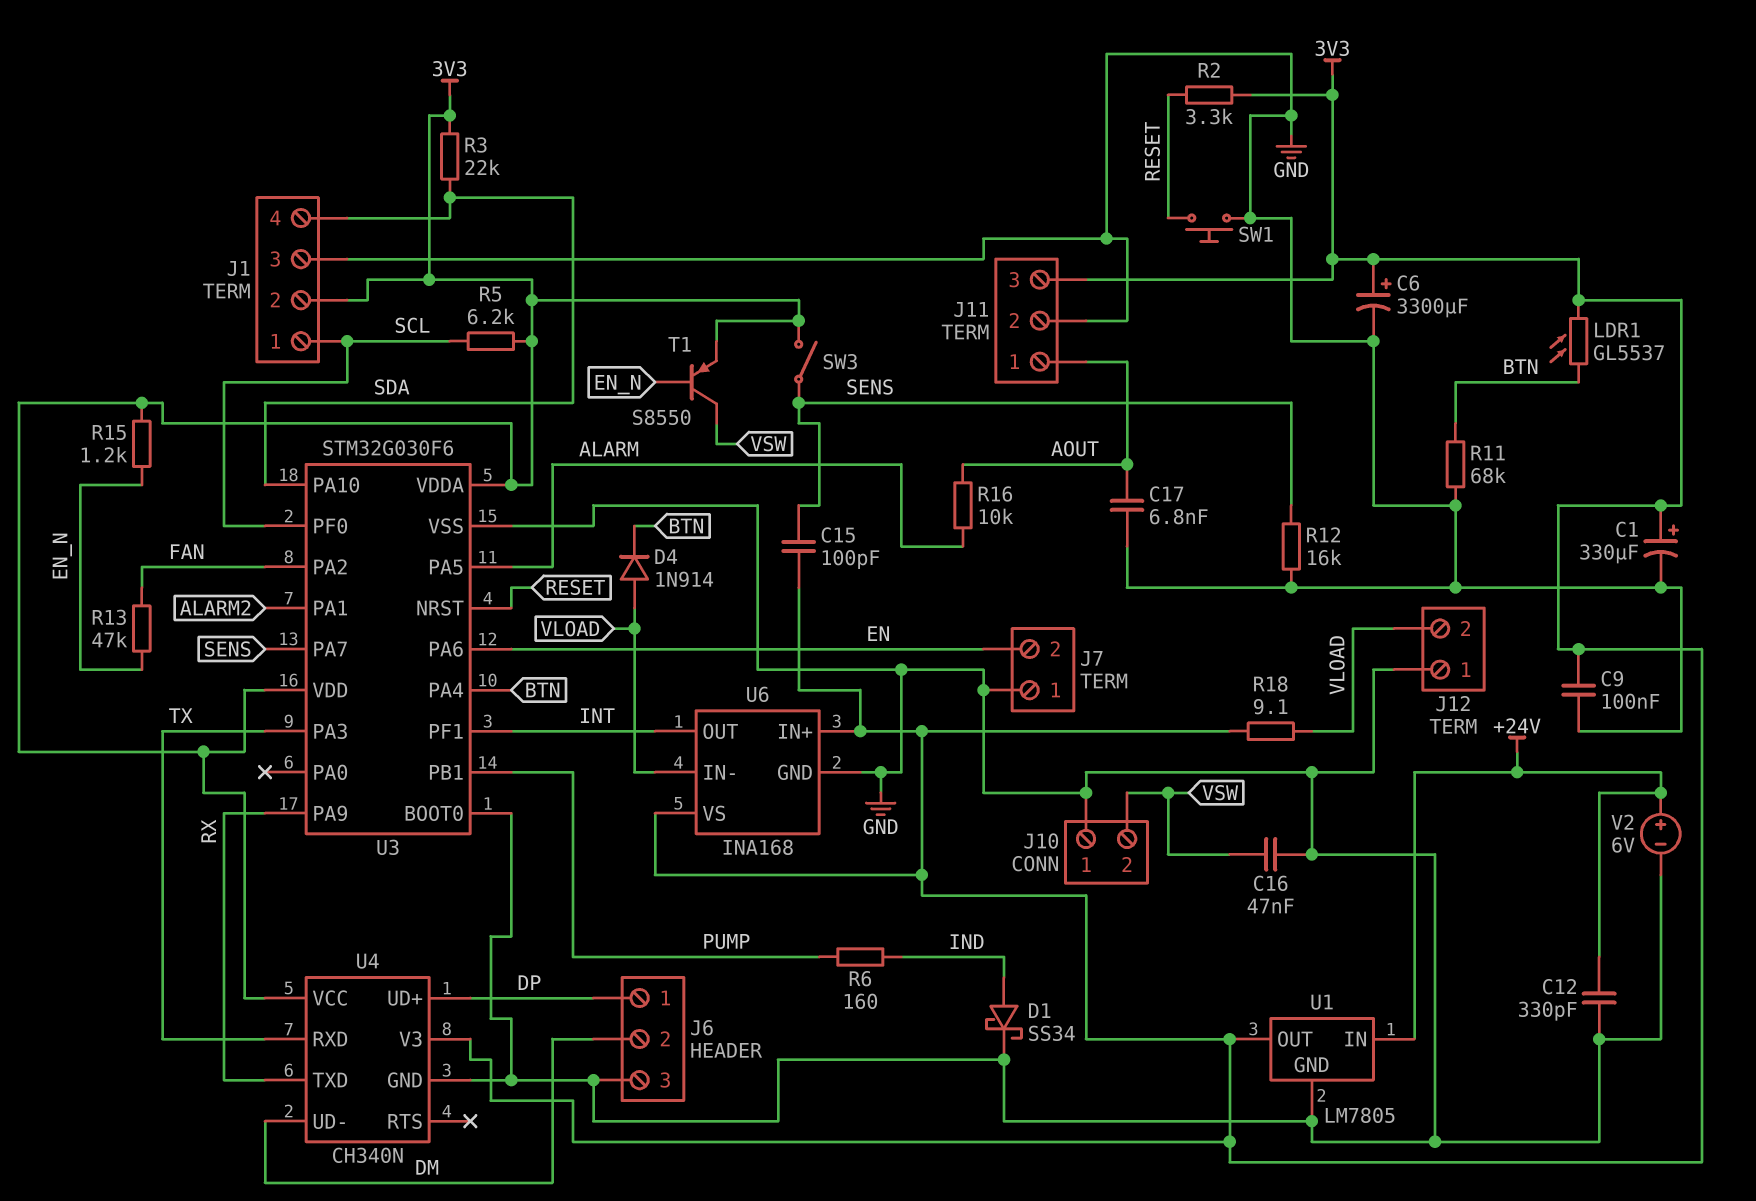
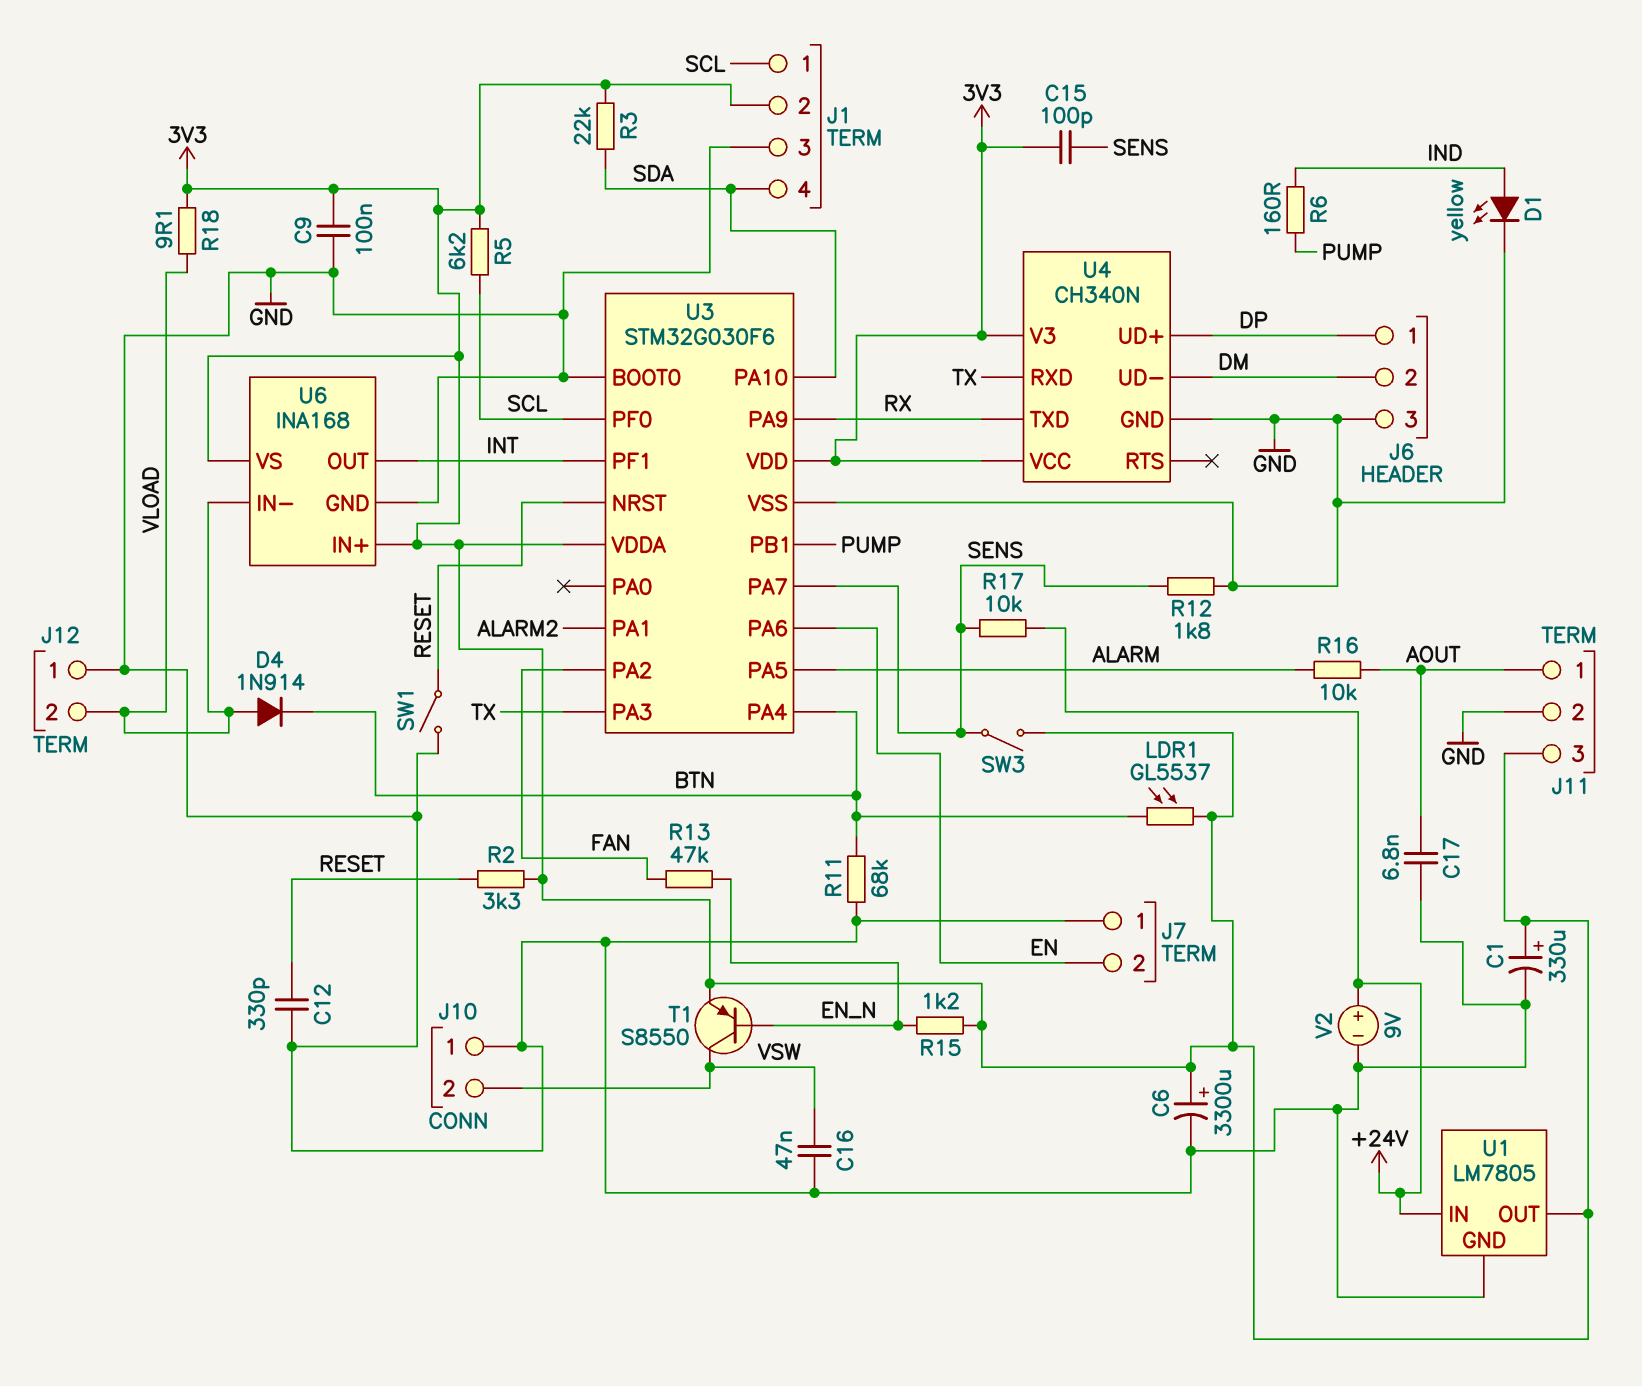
C12: 330pF (+24V, GND) -> 330pF (GND, RESET)
D1: schottky SS34 (A IND, K GND) -> LED yellow (A IND, K GND)
R12: 16k (GND, SENS) -> 1.8k (GND, SENS)
R17: none -> 10k (+24V, SENS)
SW1: button (GND, RESET) -> switch (GND, RESET)
V2: 6V (plus +24V, minus GND) -> 9V (plus +24V, minus GND)

